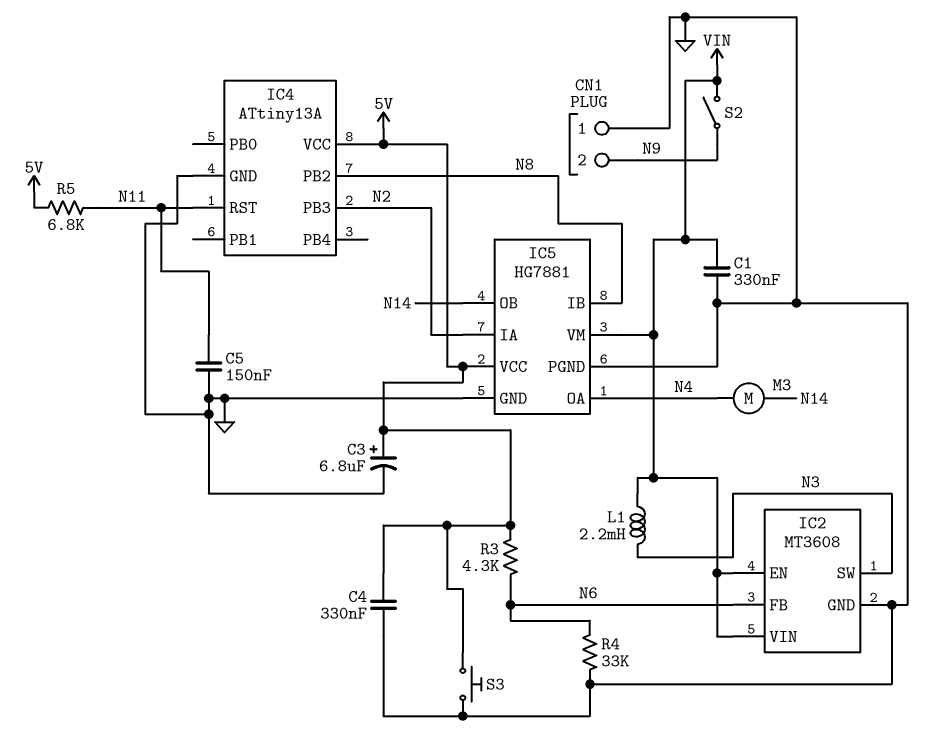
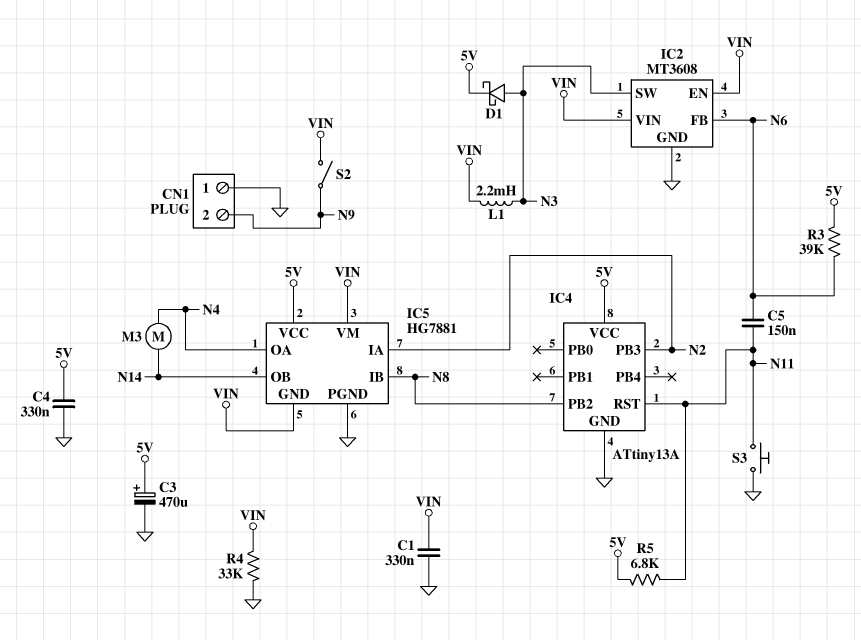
C3: 6.8uF (plus 5V, minus GND) -> 470uF (plus 5V, minus GND)
C5: 150nF (GND, N11) -> 150nF (N6, N11)
D1: none -> schottky (A N3, K 5V)
IC5 pin GND: GND -> VIN
R3: 4.3k (5V, N6) -> 39k (5V, N6)
R4: 33k (GND, N6) -> 33k (GND, VIN)
S3: button (5V, GND) -> button (GND, N11)

